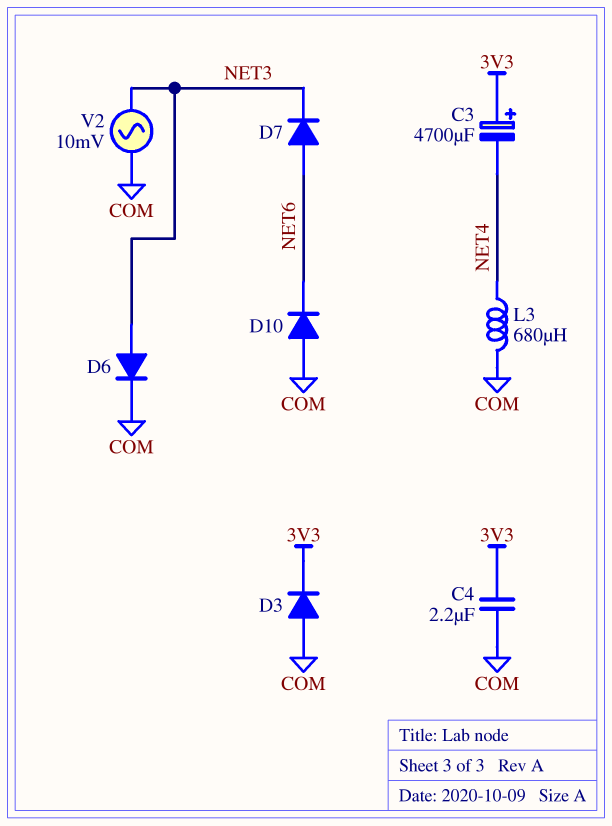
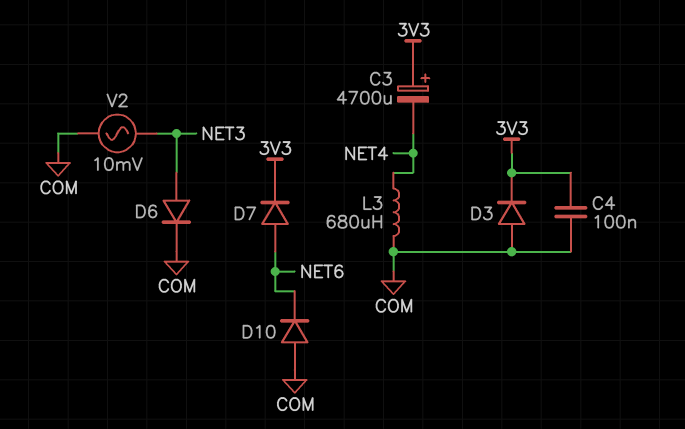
C4: 2.2uF (3V3, COM) -> 100nF (3V3, COM)
D7: diode (A NET6, K NET3) -> diode (A NET6, K 3V3)

